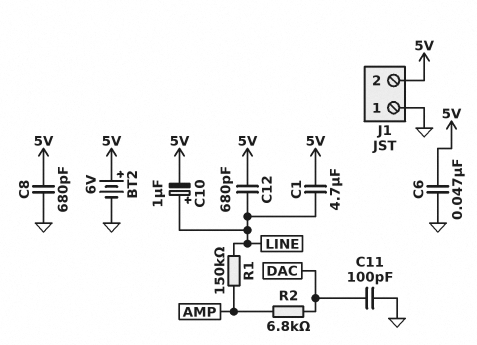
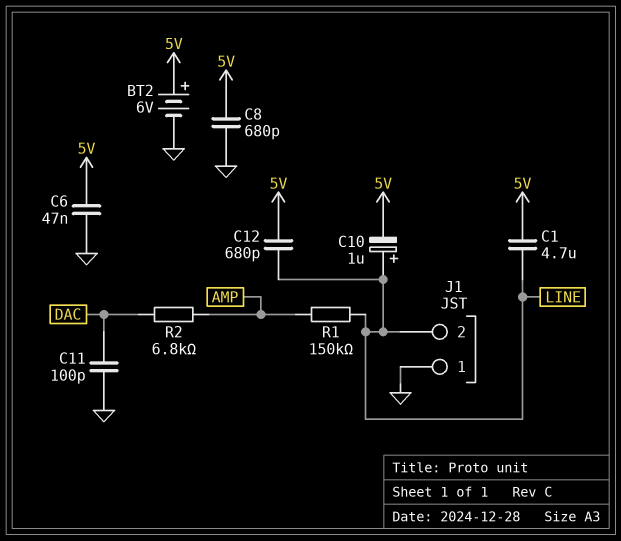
J1 pin 2: 5V -> LINE

